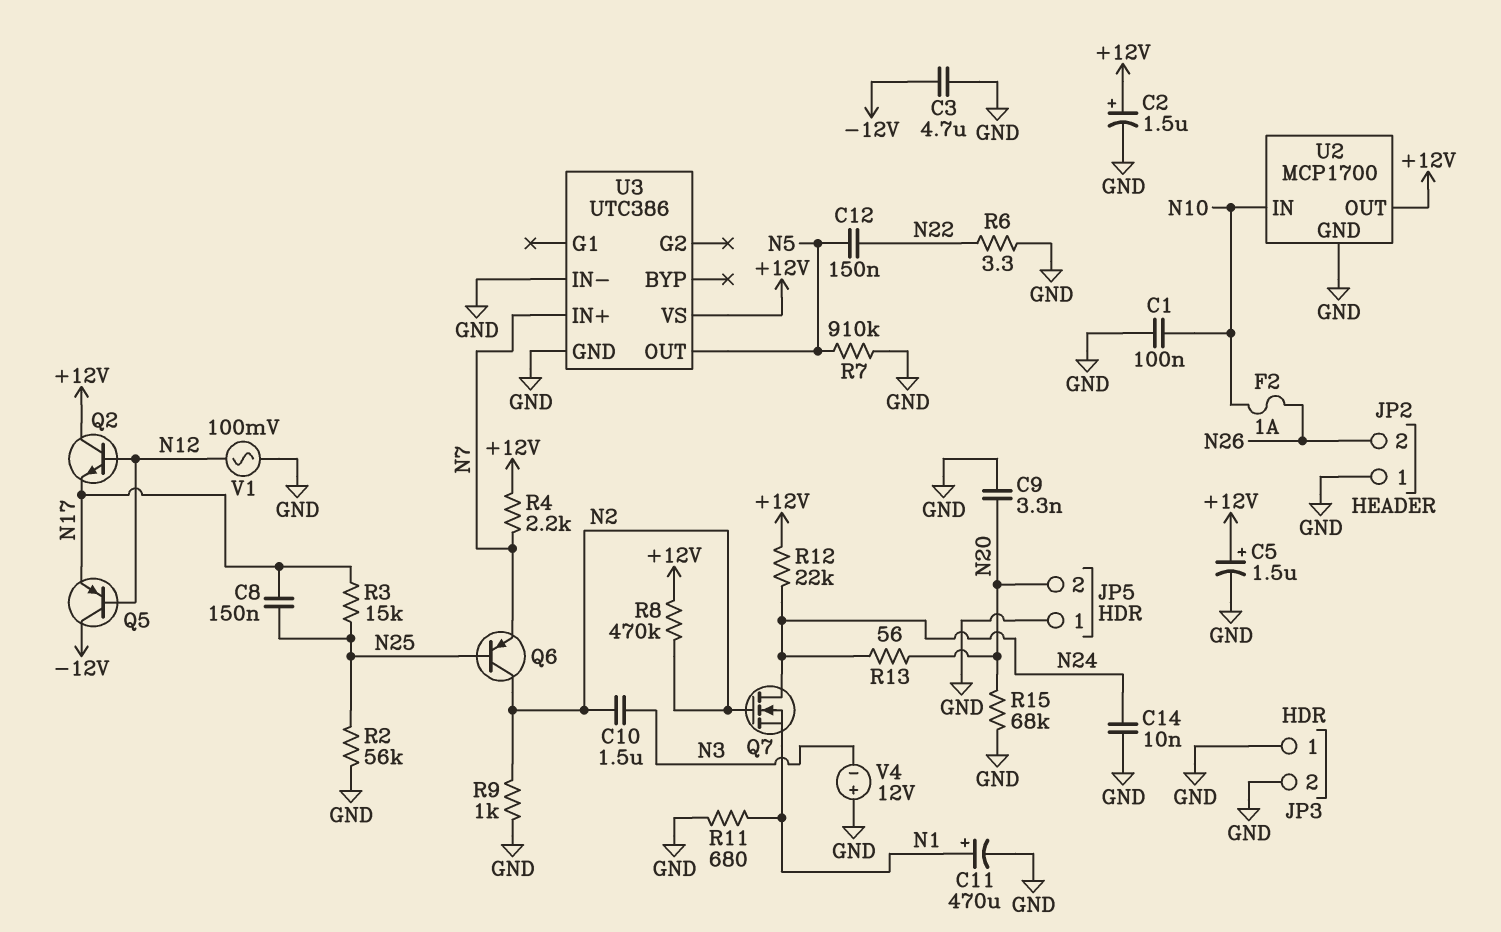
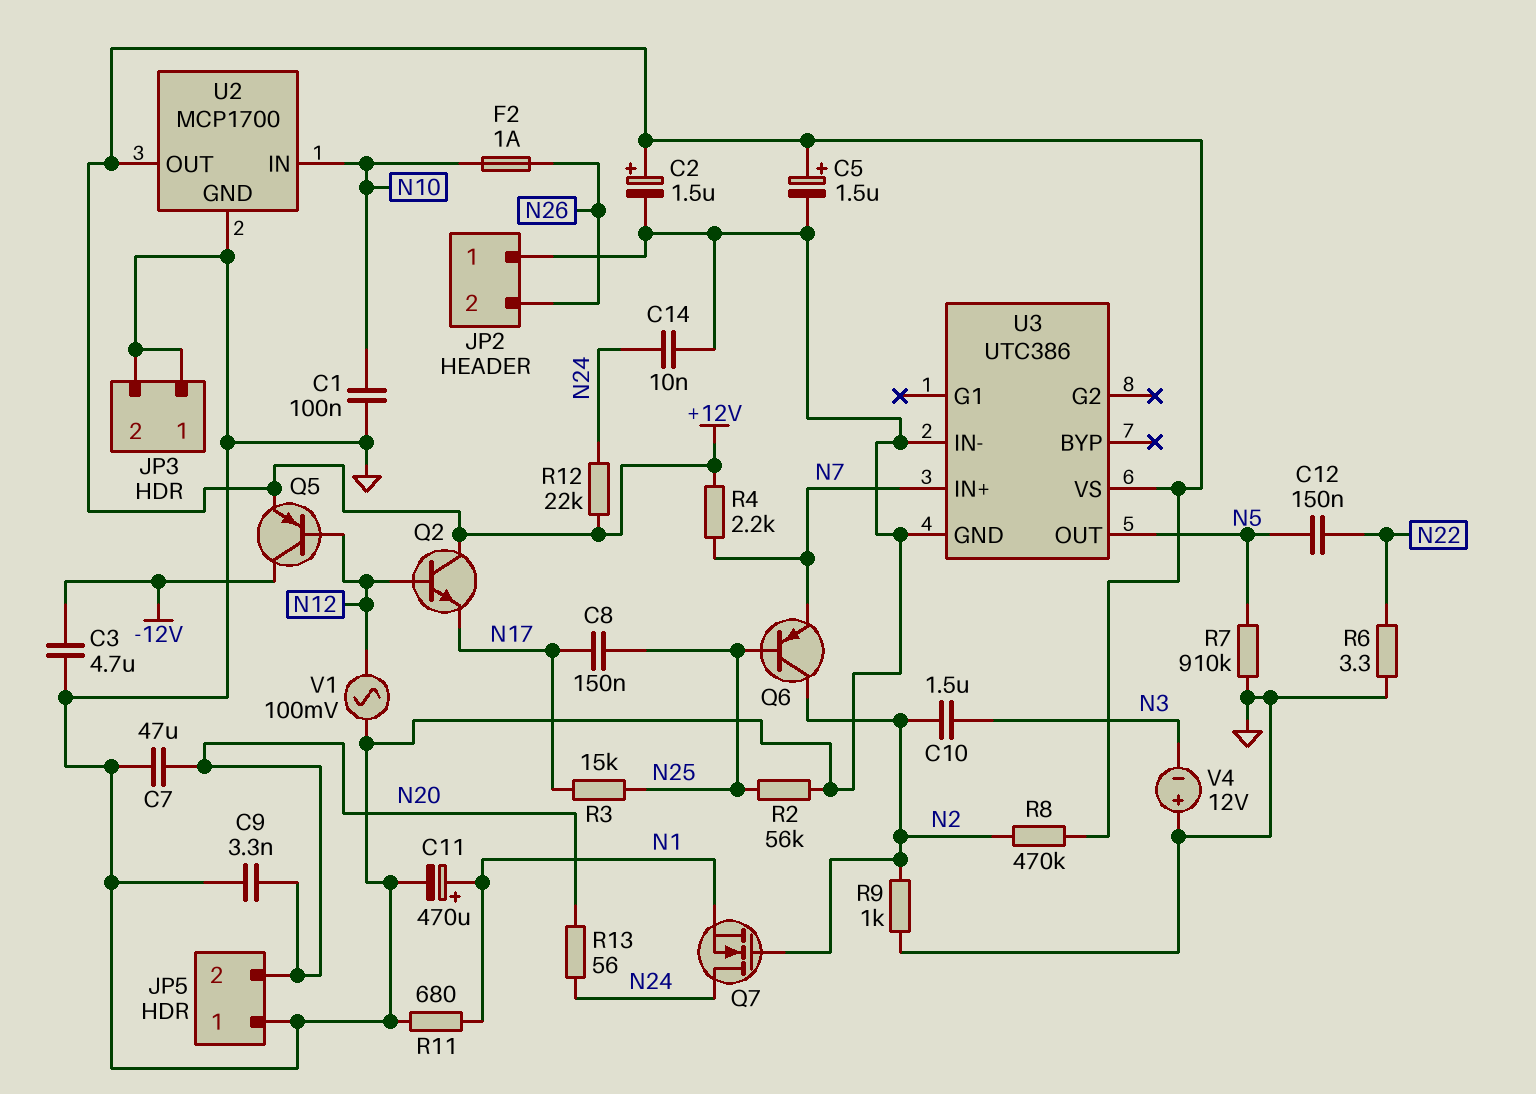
C7: none -> 47uF (GND, N20)
Q5: PNP (B N12, C -12V, E N17) -> PNP (B N12, C -12V, E +12V)
R15: 68k (GND, N20) -> none

